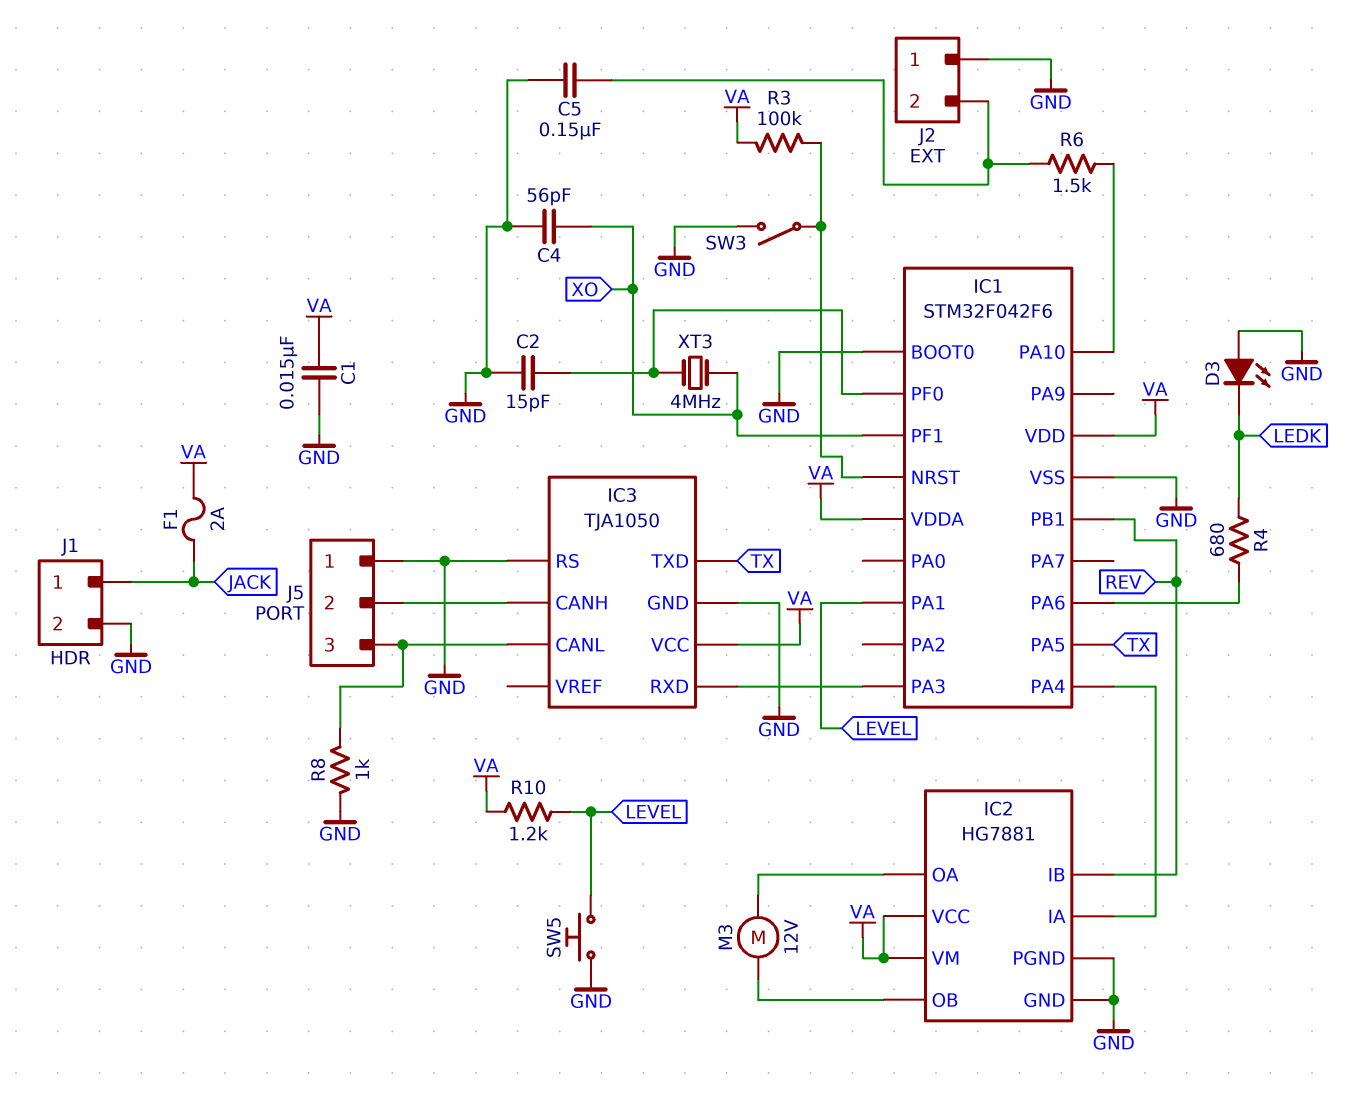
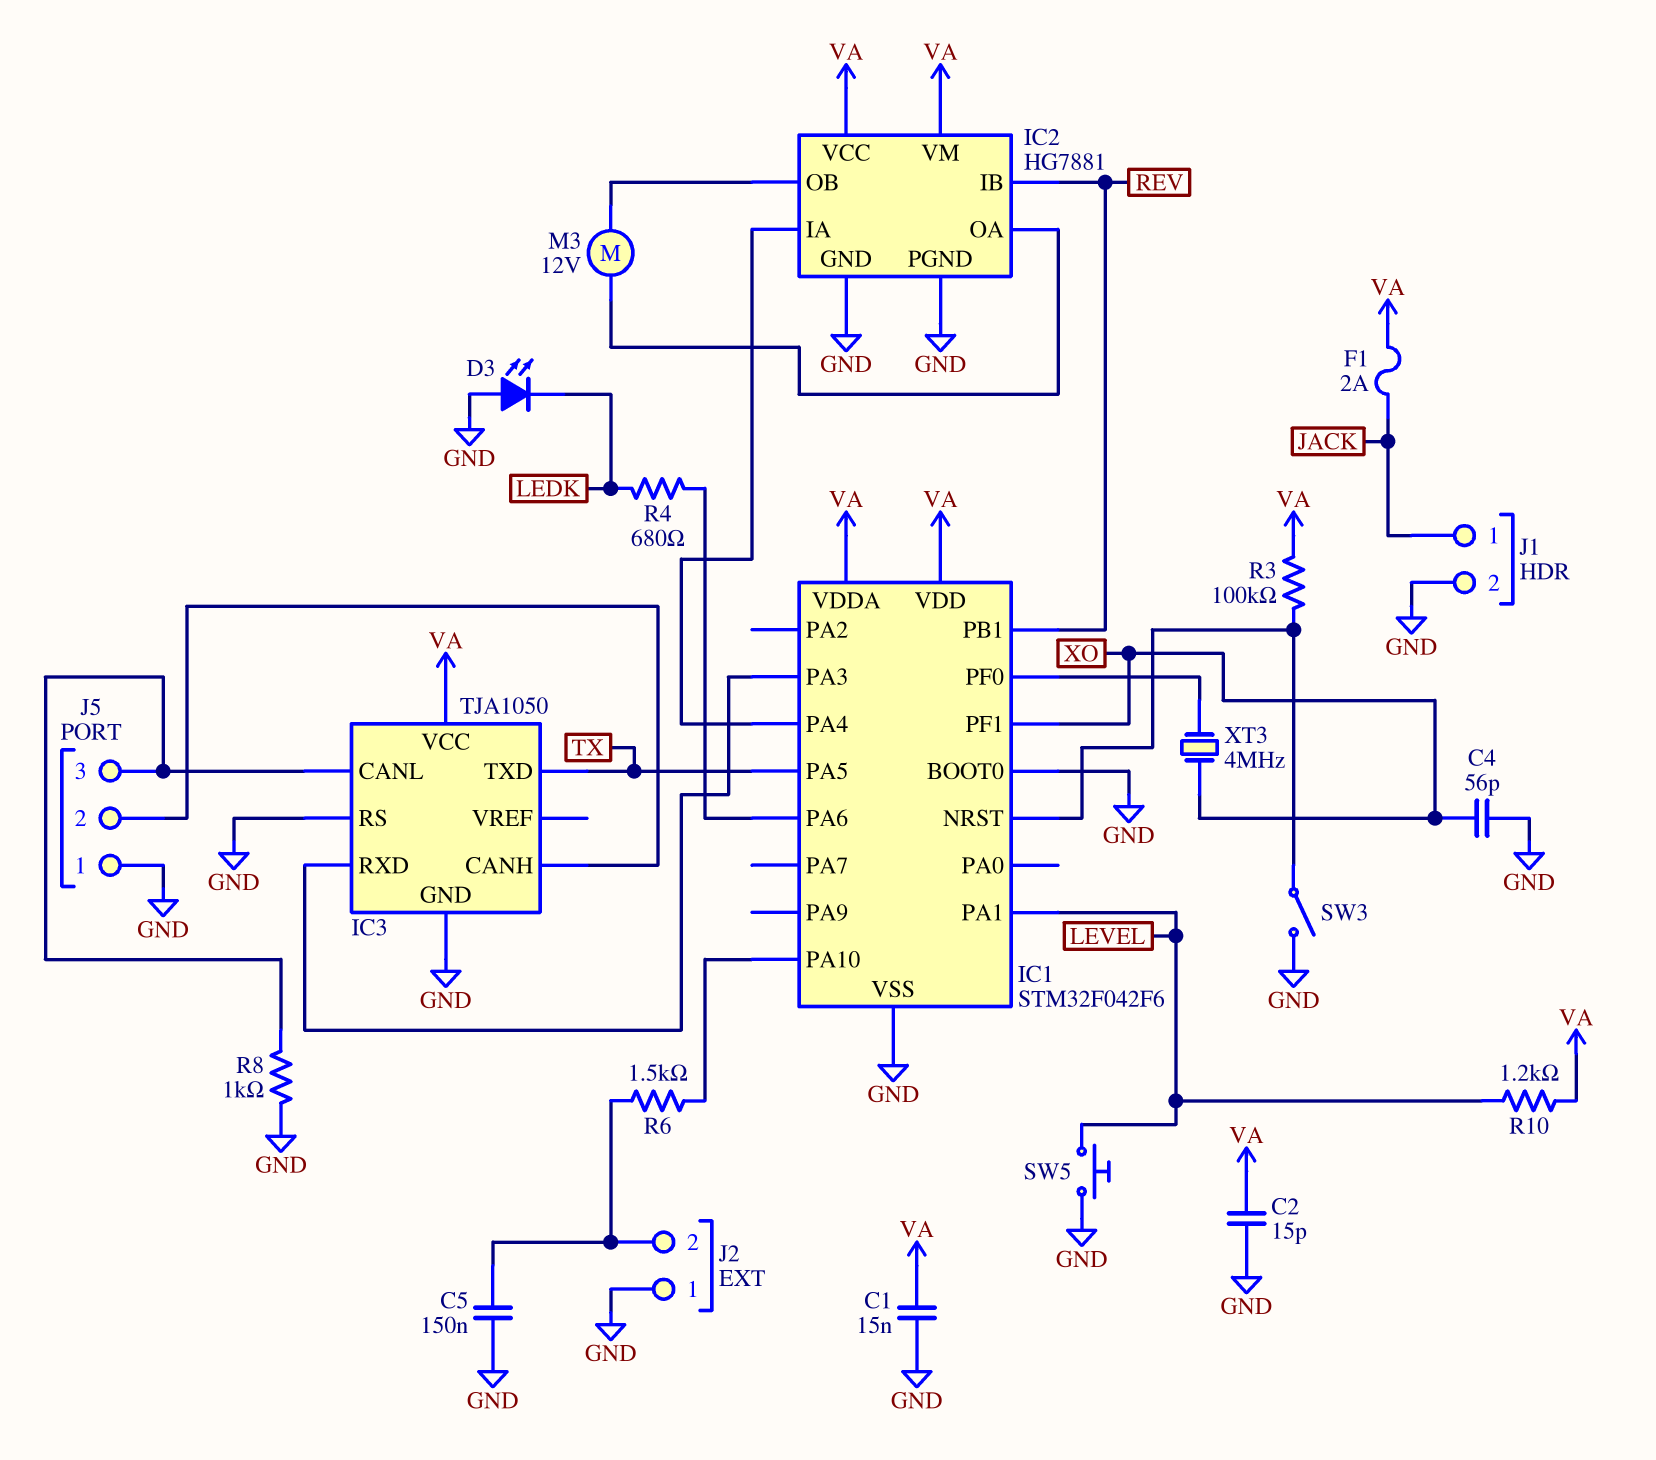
C2: 15pF (GND, IC1/PF0) -> 15pF (GND, VA)

